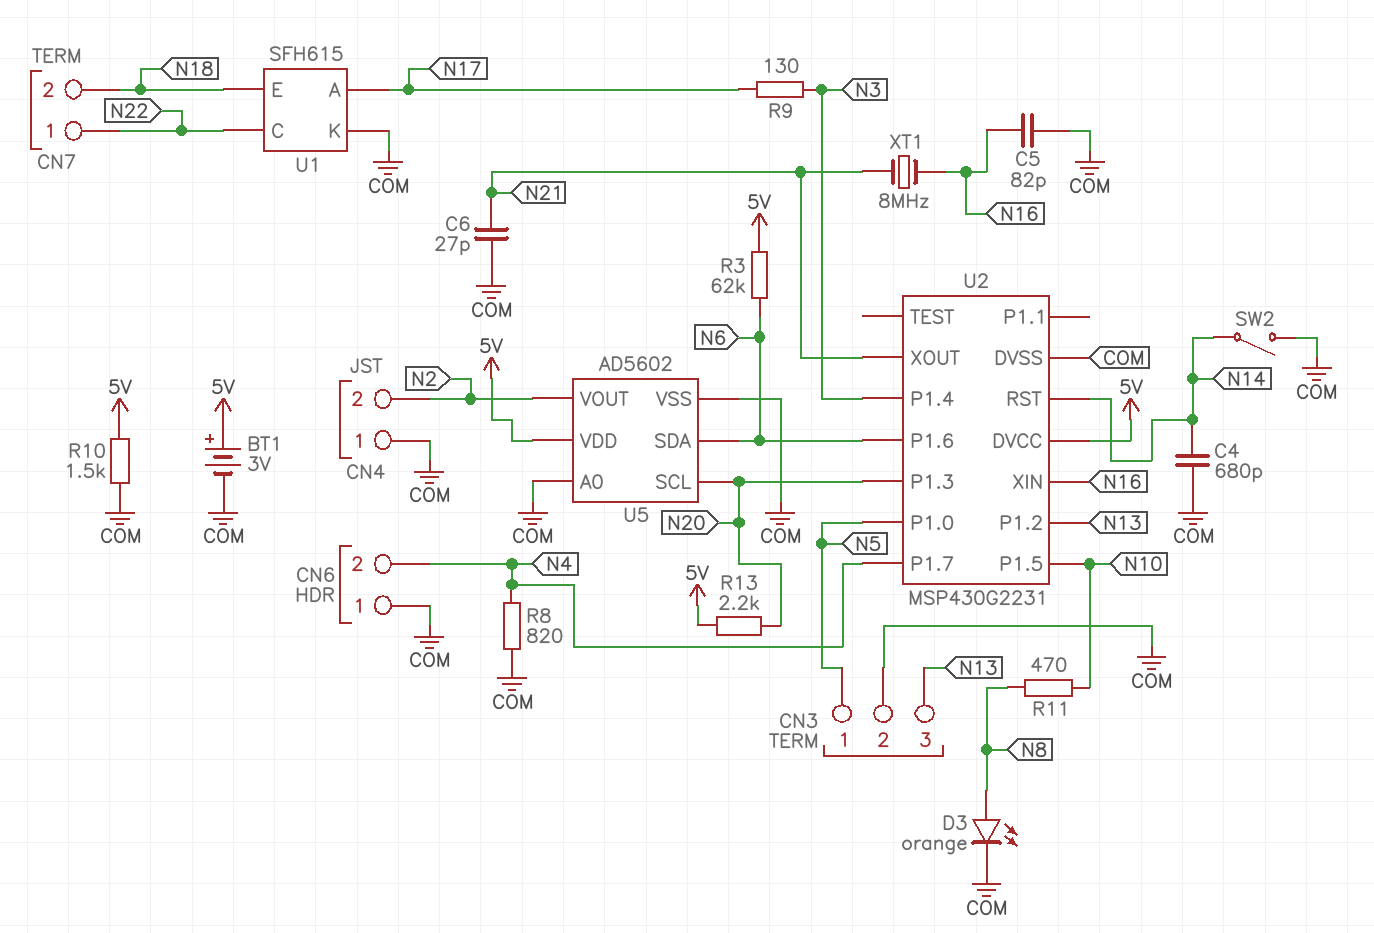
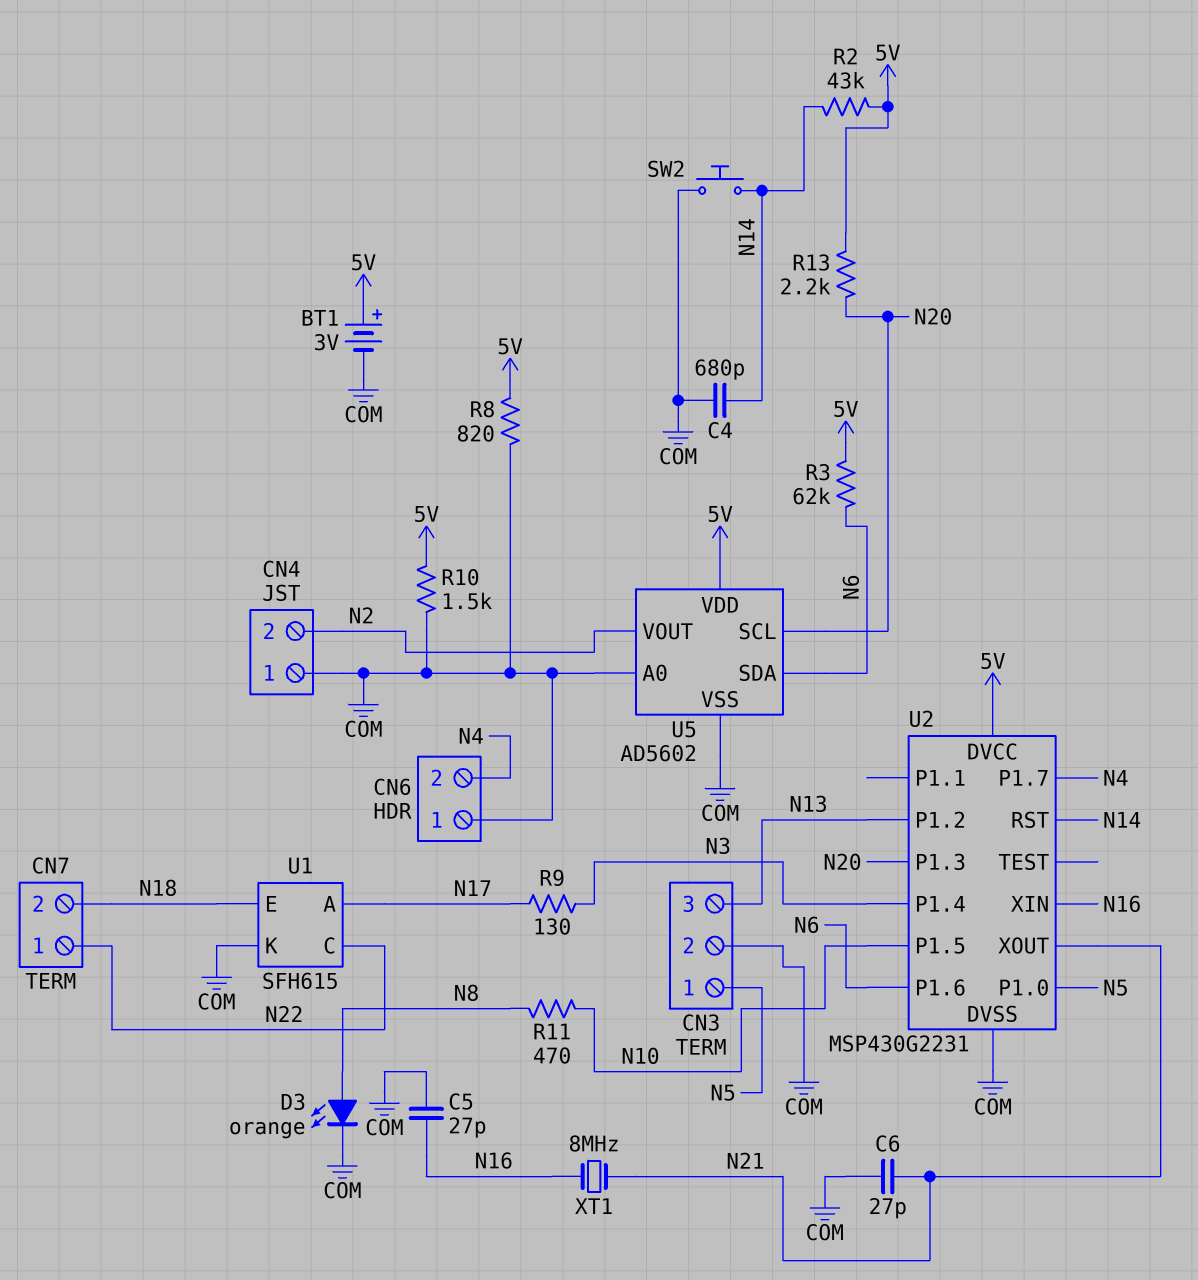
C5: 82pF (COM, N16) -> 27pF (COM, N16)
R2: none -> 43k (5V, N14)
R8: 820 (COM, N4) -> 820 (5V, COM)
SW2: switch (COM, N14) -> button (COM, N14)

